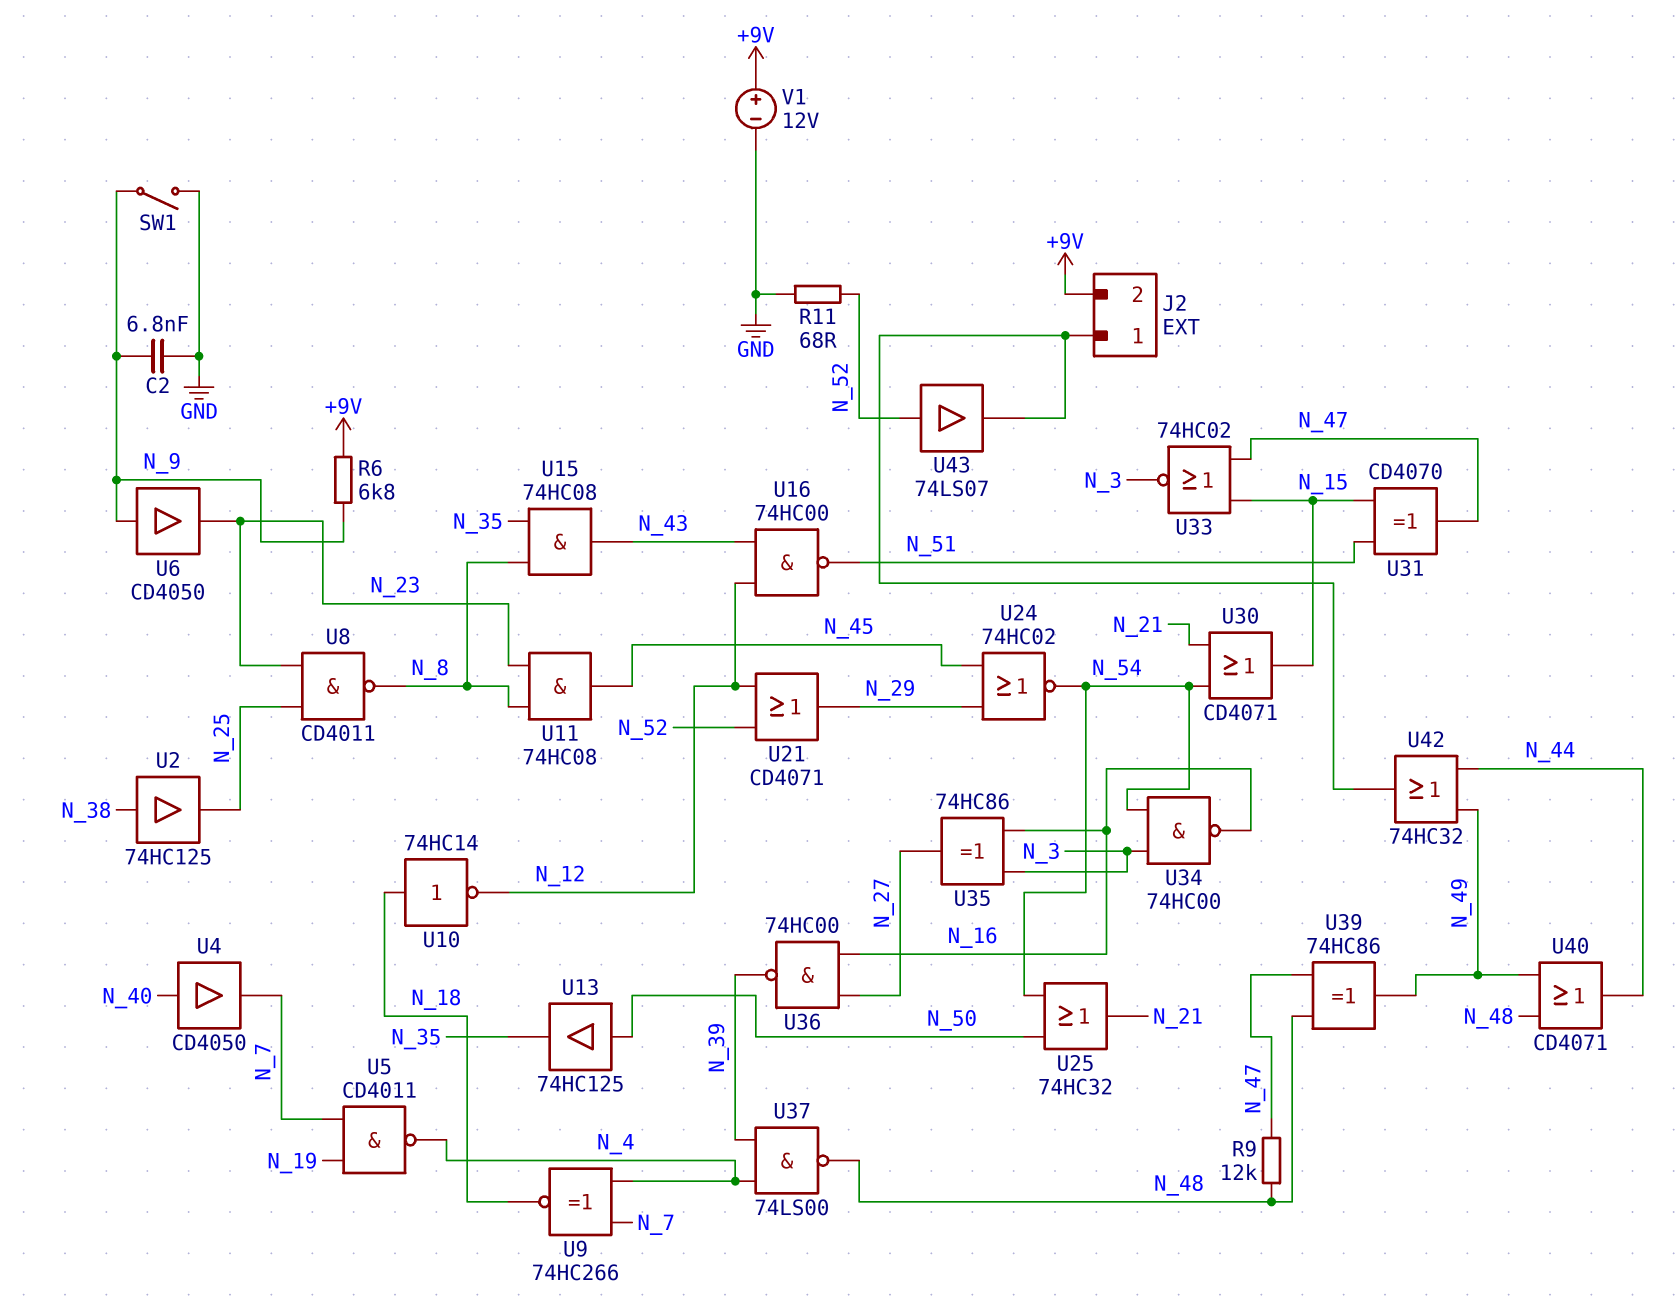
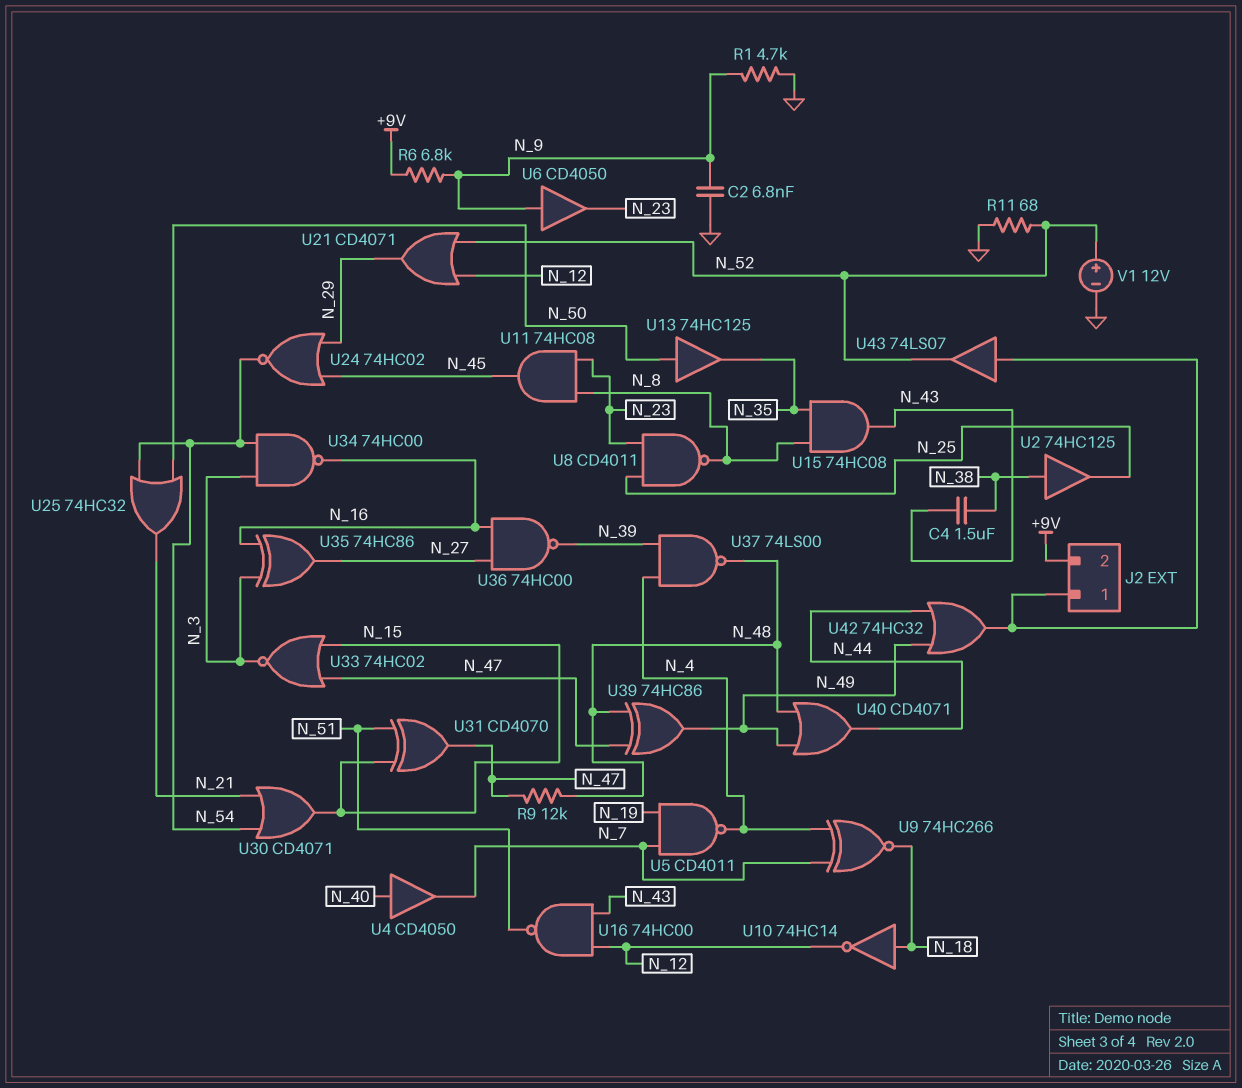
C4: none -> 1.5uF (N_38, N_43)
R1: none -> 4.7k (GND, N_9)
SW1: switch (GND, N_9) -> none
U43: buffer 74LS07 (in N_52, out J2/1) -> buffer 74LS07 (in J2/1, out N_52)
V1: 12V (plus +9V, minus GND) -> 12V (plus N_52, minus GND)

